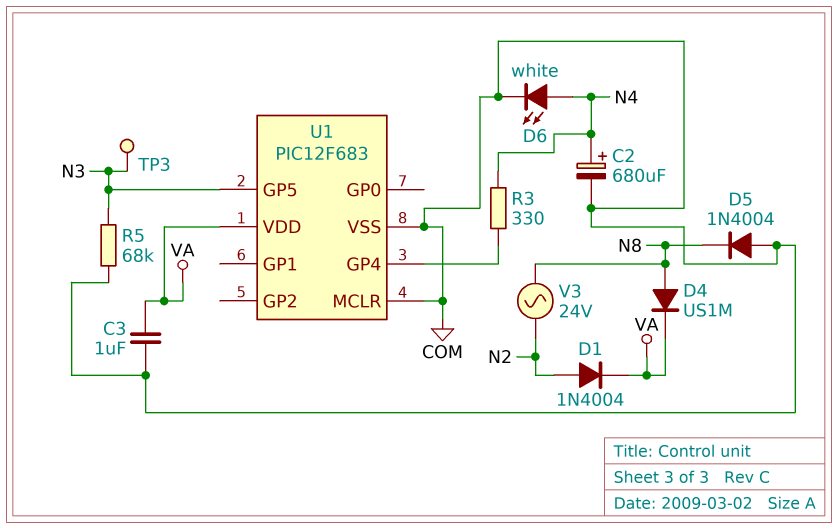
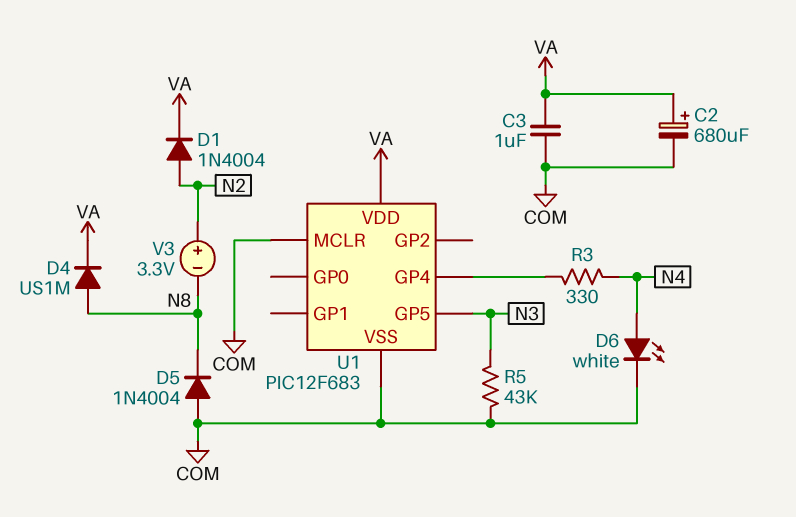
C2: 680uF (plus N4, minus COM) -> 680uF (plus VA, minus COM)
R5: 68k (COM, N3) -> 43k (COM, N3)
TP3: test point (N3) -> none
V3: AC 24V (N2, N8) -> 3.3V (plus N2, minus N8)

